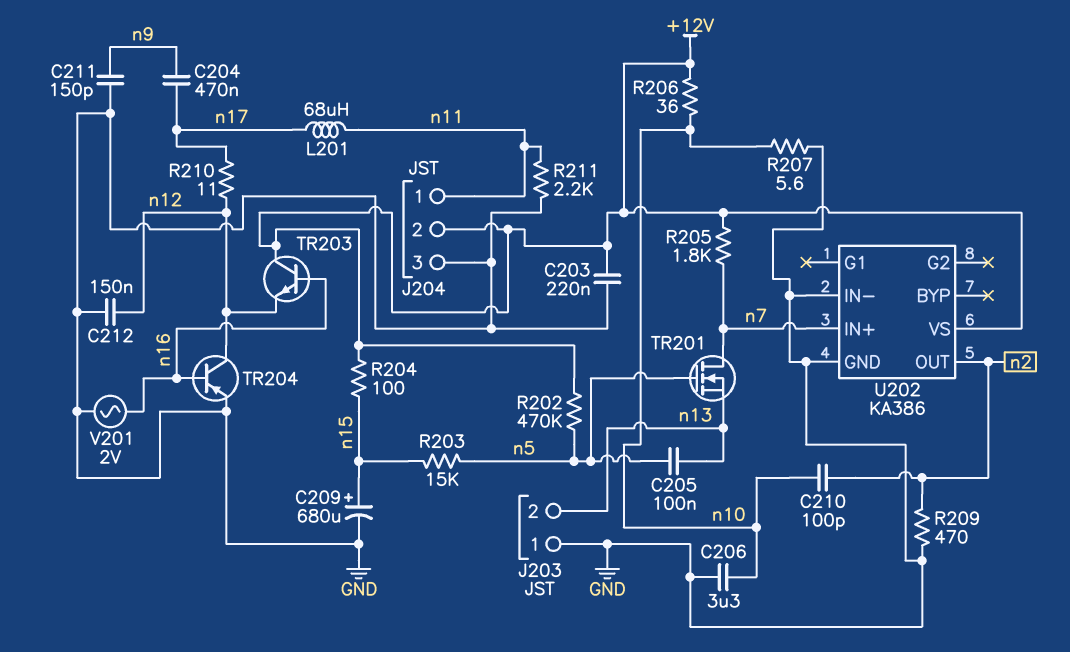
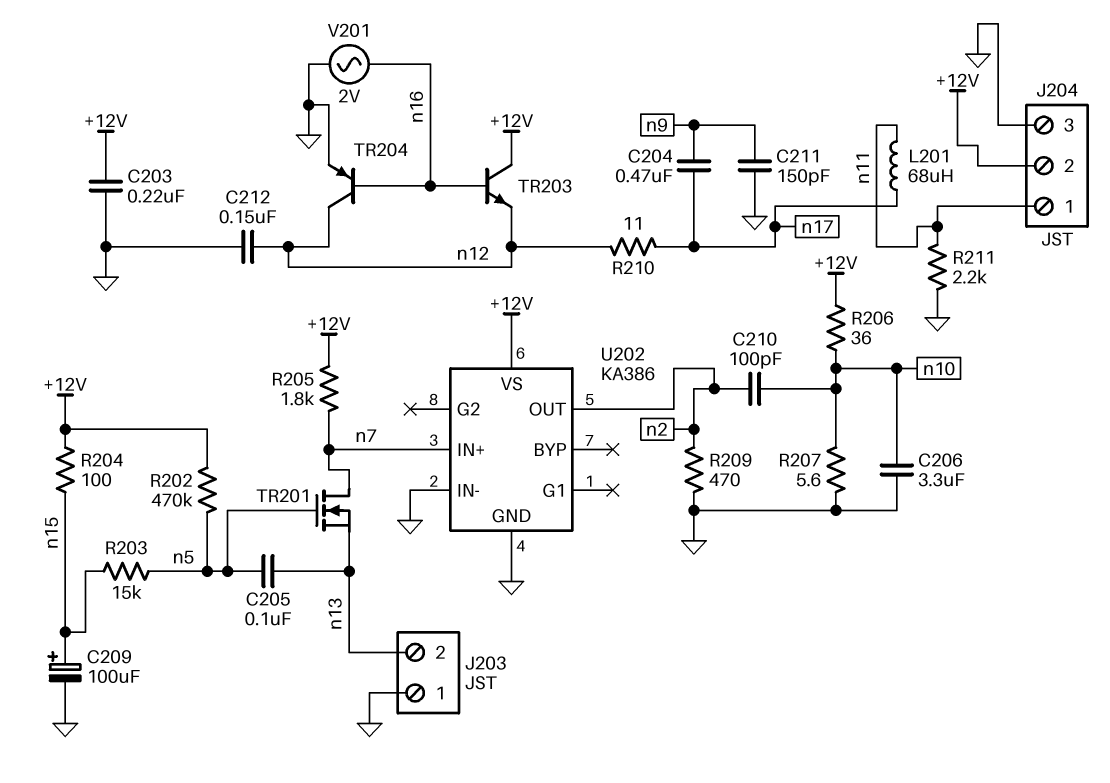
C209: 680uF (plus n15, minus GND) -> 100uF (plus n15, minus GND)

